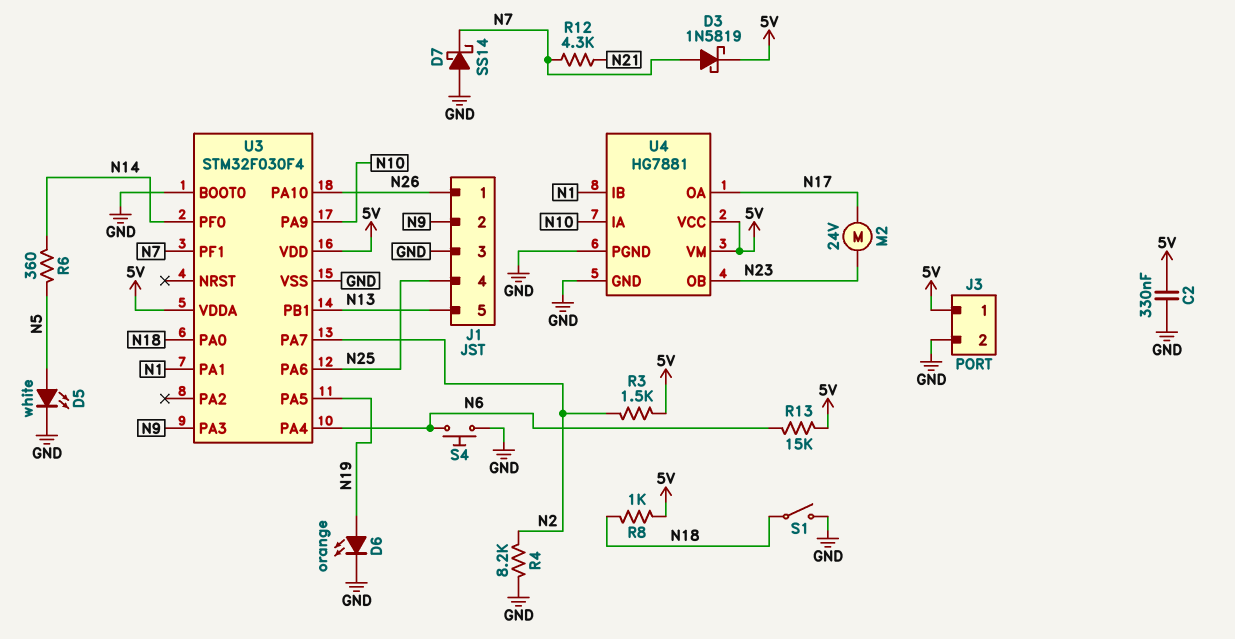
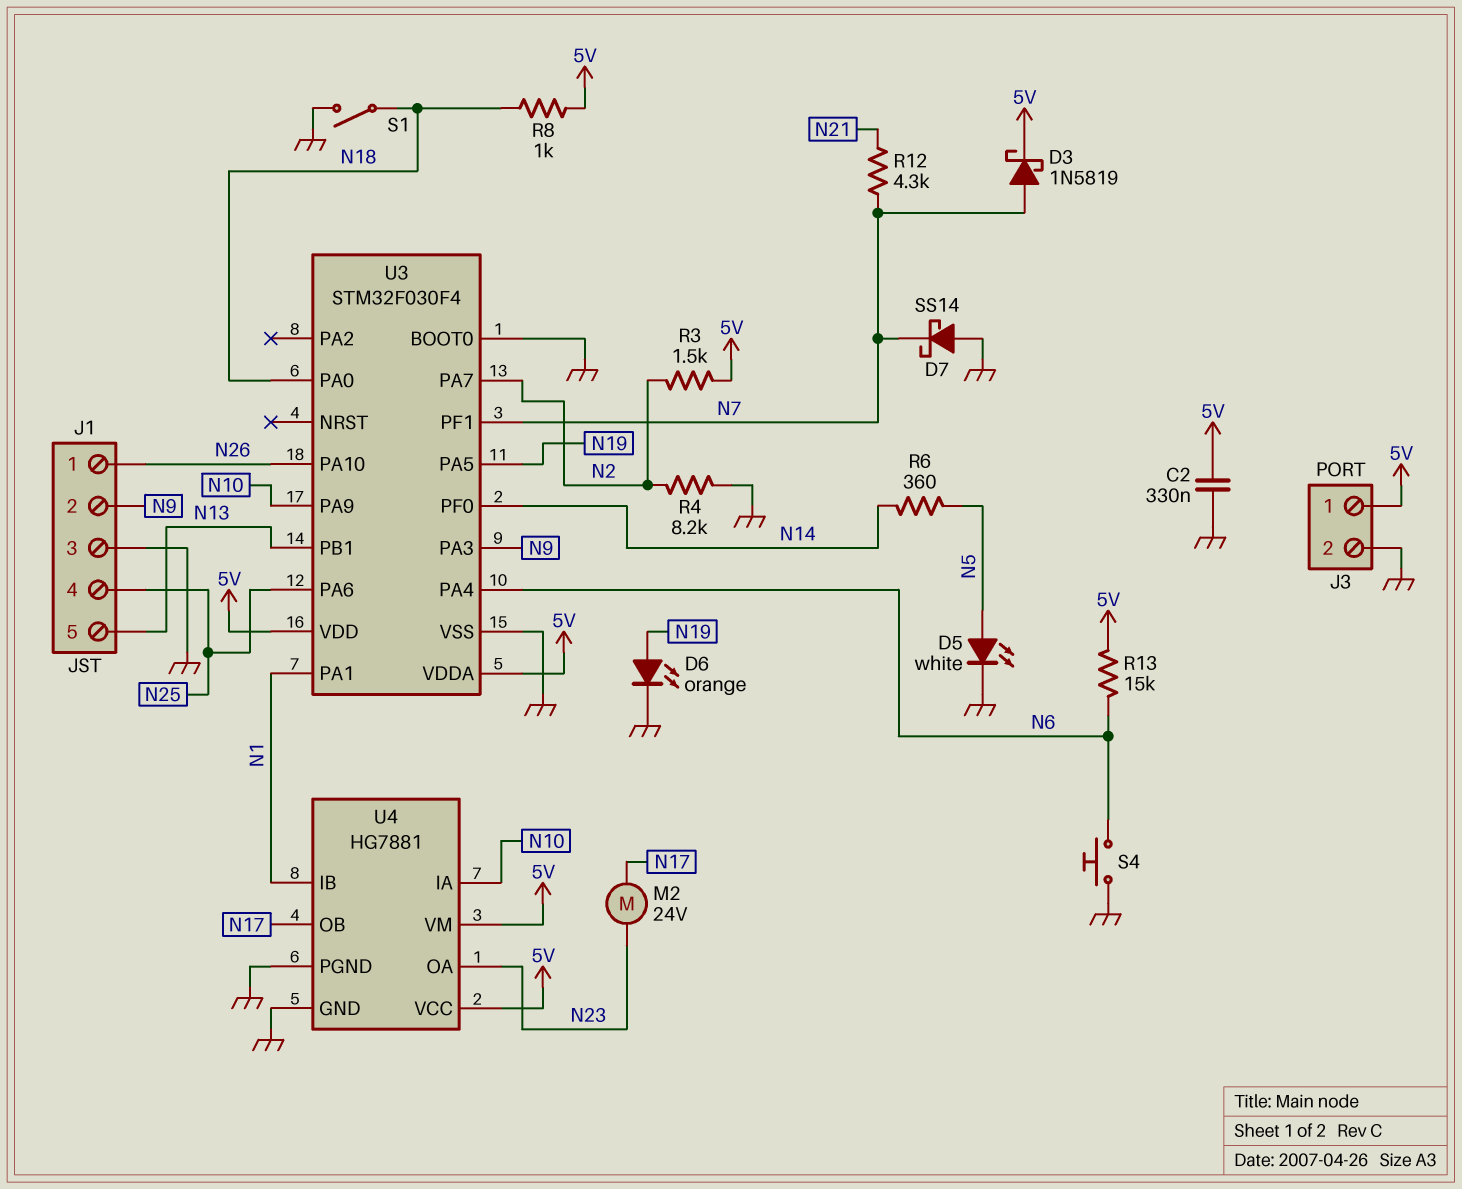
U4 pin OA: N17 -> N23
U4 pin OB: N23 -> N17

